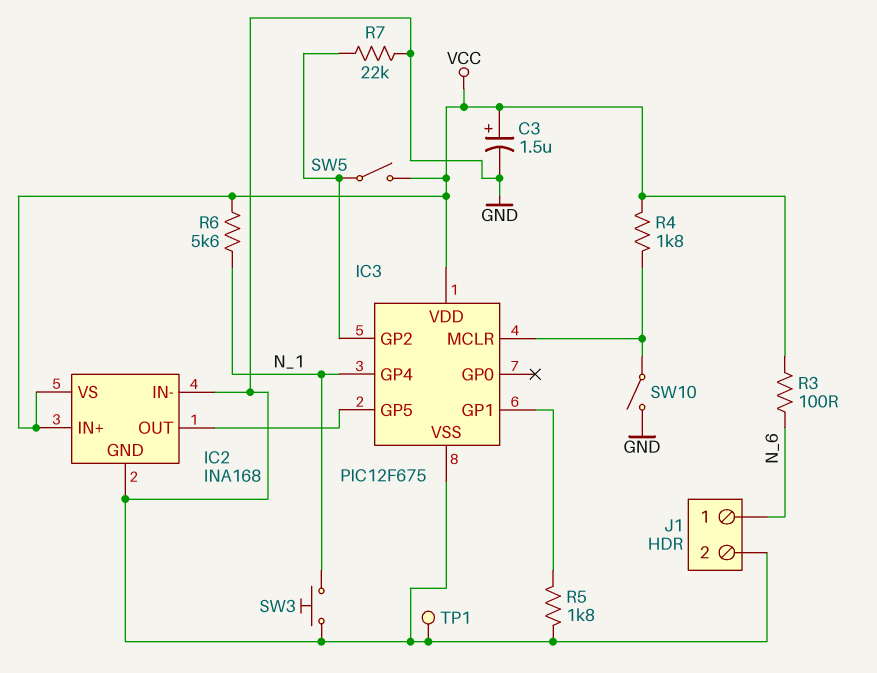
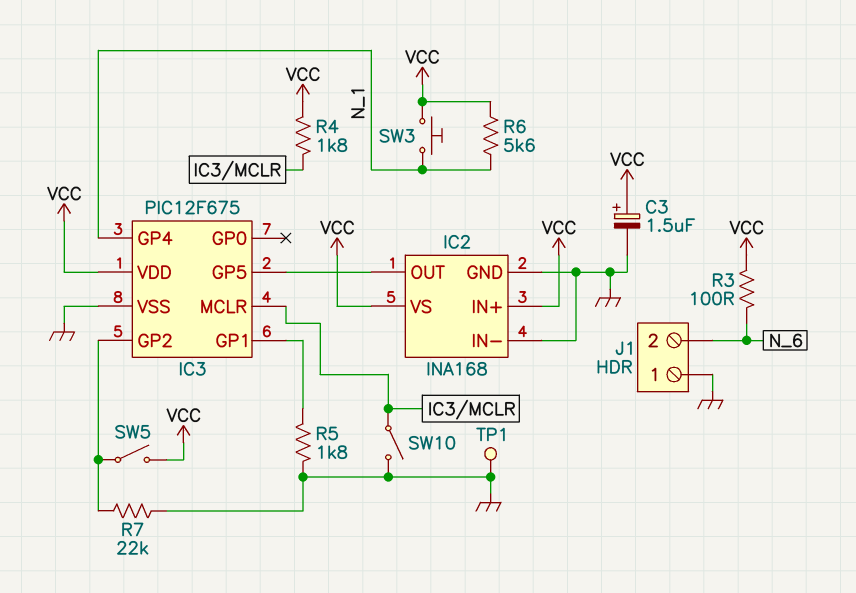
J1 pin 1: N_6 -> GND
J1 pin 2: GND -> N_6
SW3: button (GND, N_1) -> button (N_1, VCC)

